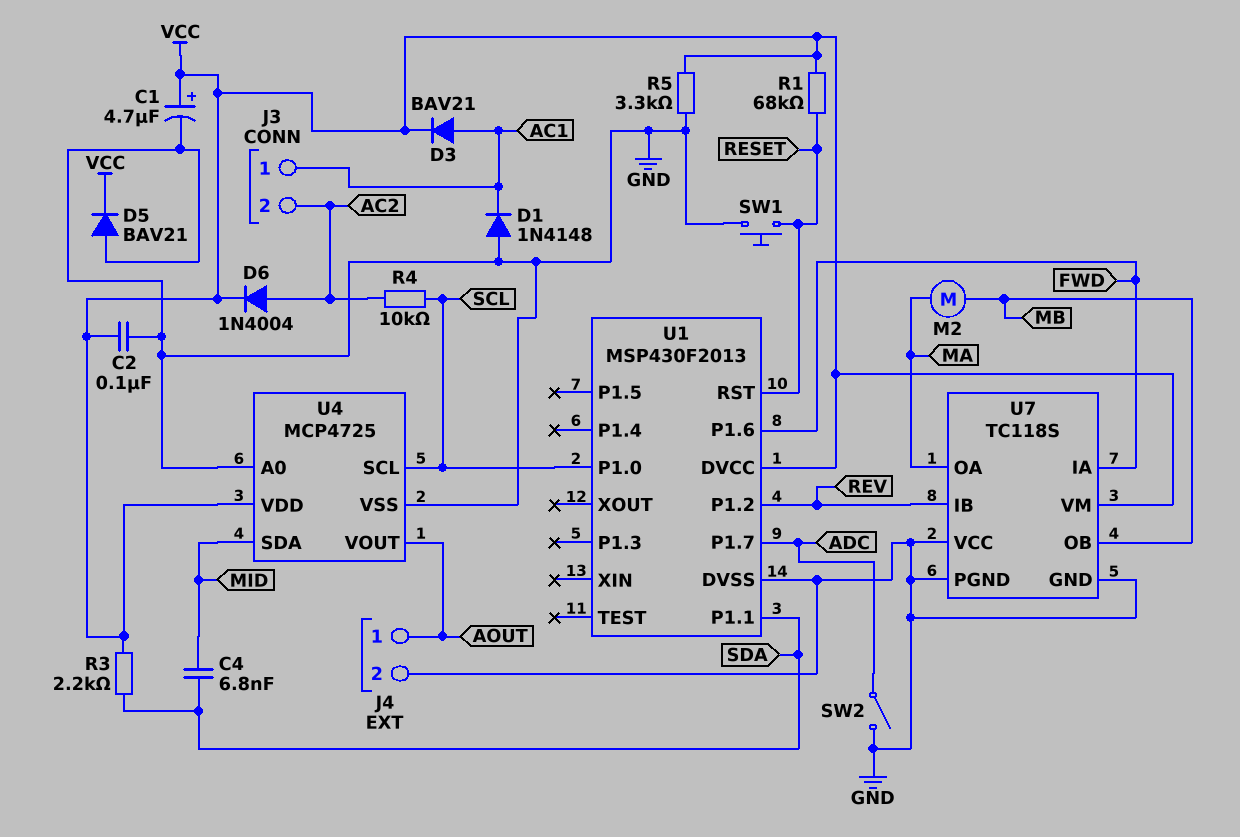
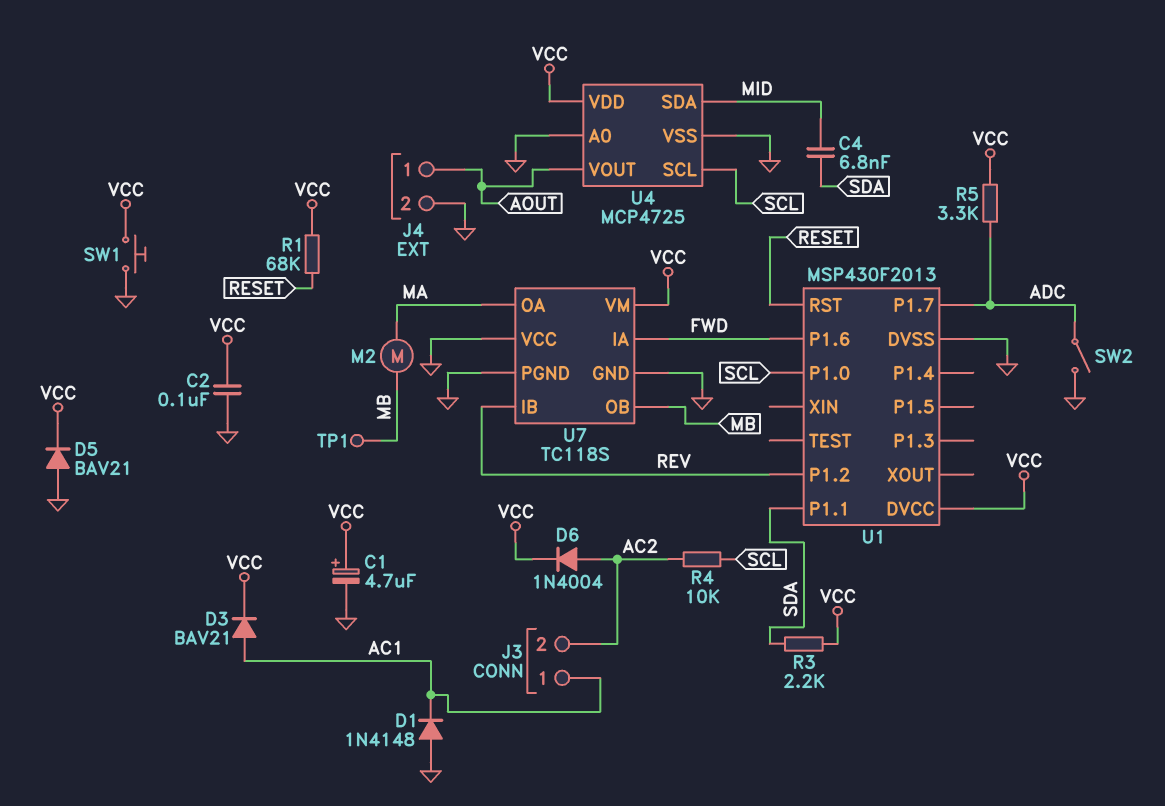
R5: 3.3k (GND, VCC) -> 3.3k (ADC, VCC)
SW1: button (GND, RESET) -> button (GND, VCC)
TP1: none -> test point (MB)

